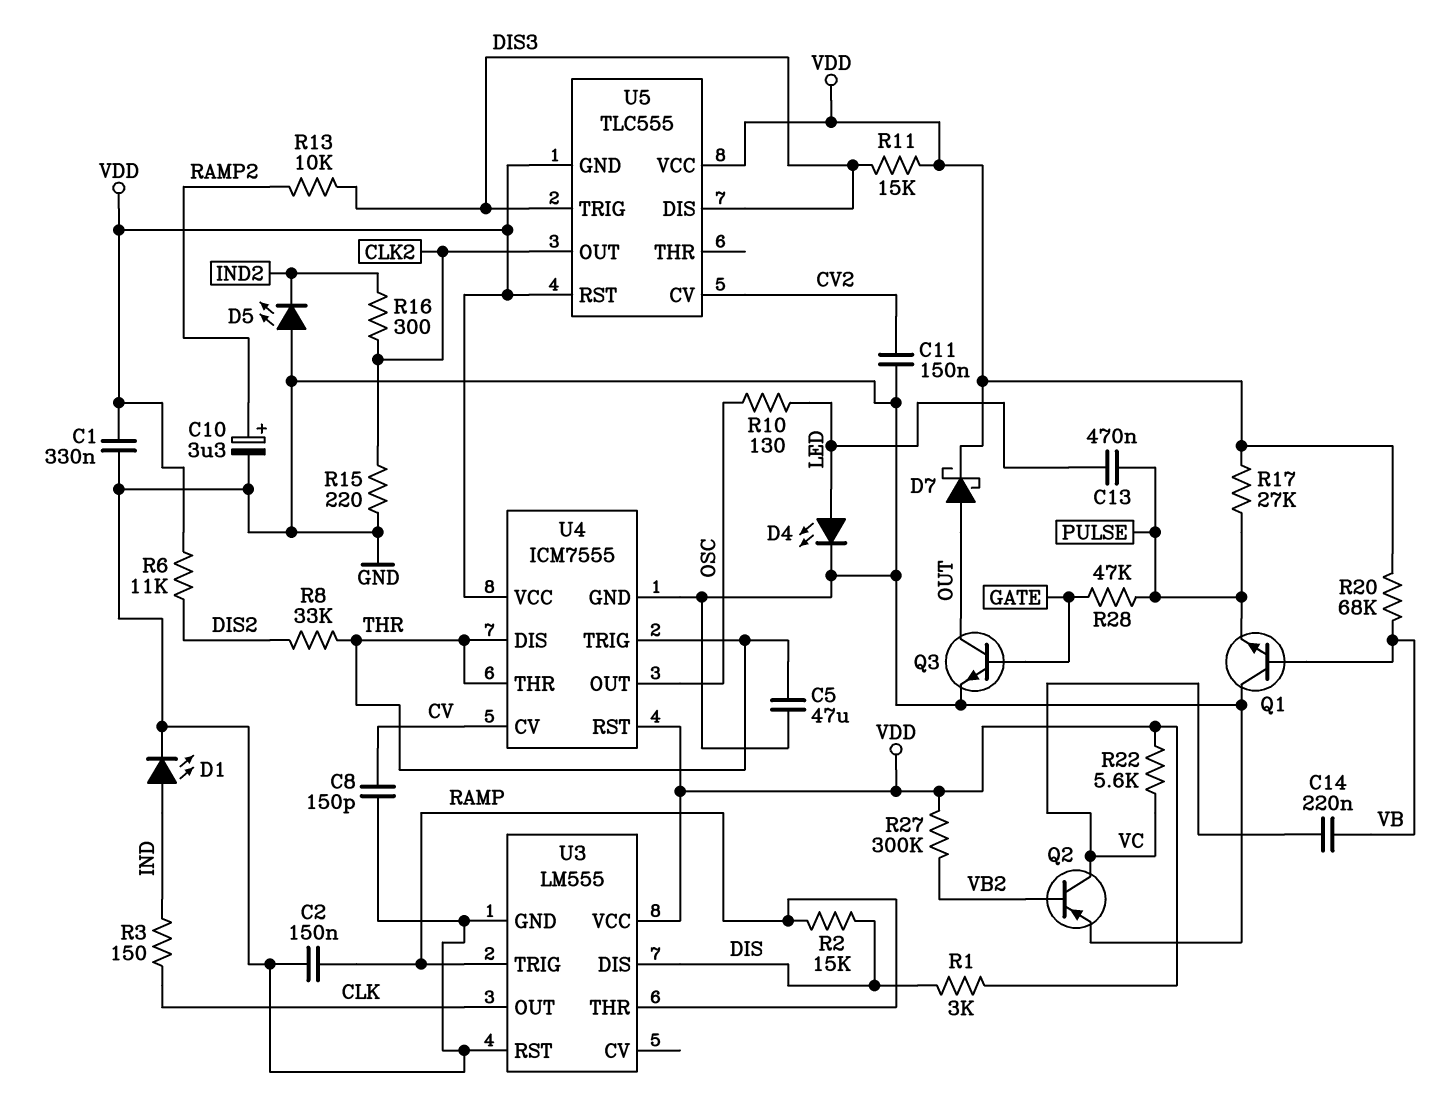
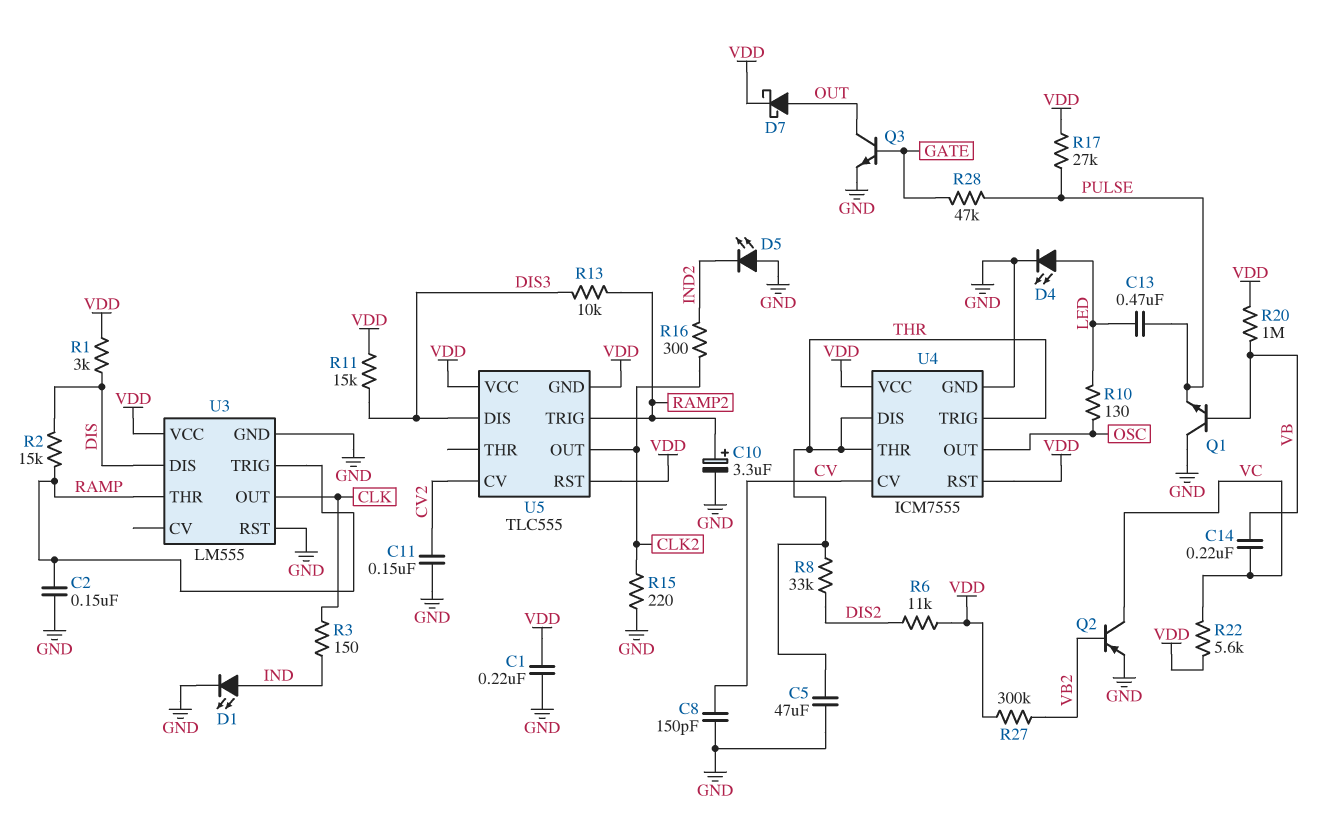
C1: 330nF (GND, VDD) -> 220nF (GND, VDD)
R20: 68k (VB, VDD) -> 1M (VB, VDD)
U5 pin TRIG: DIS3 -> RAMP2

